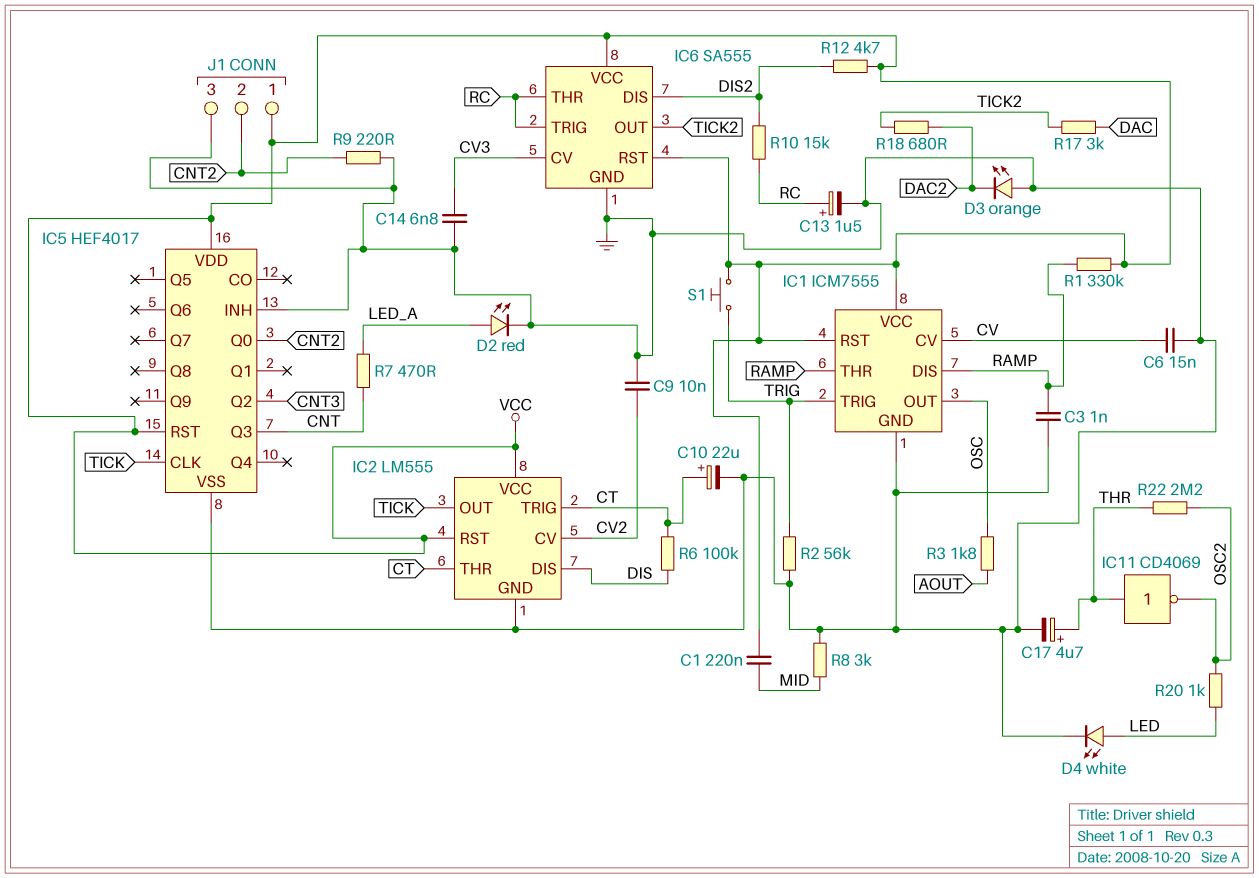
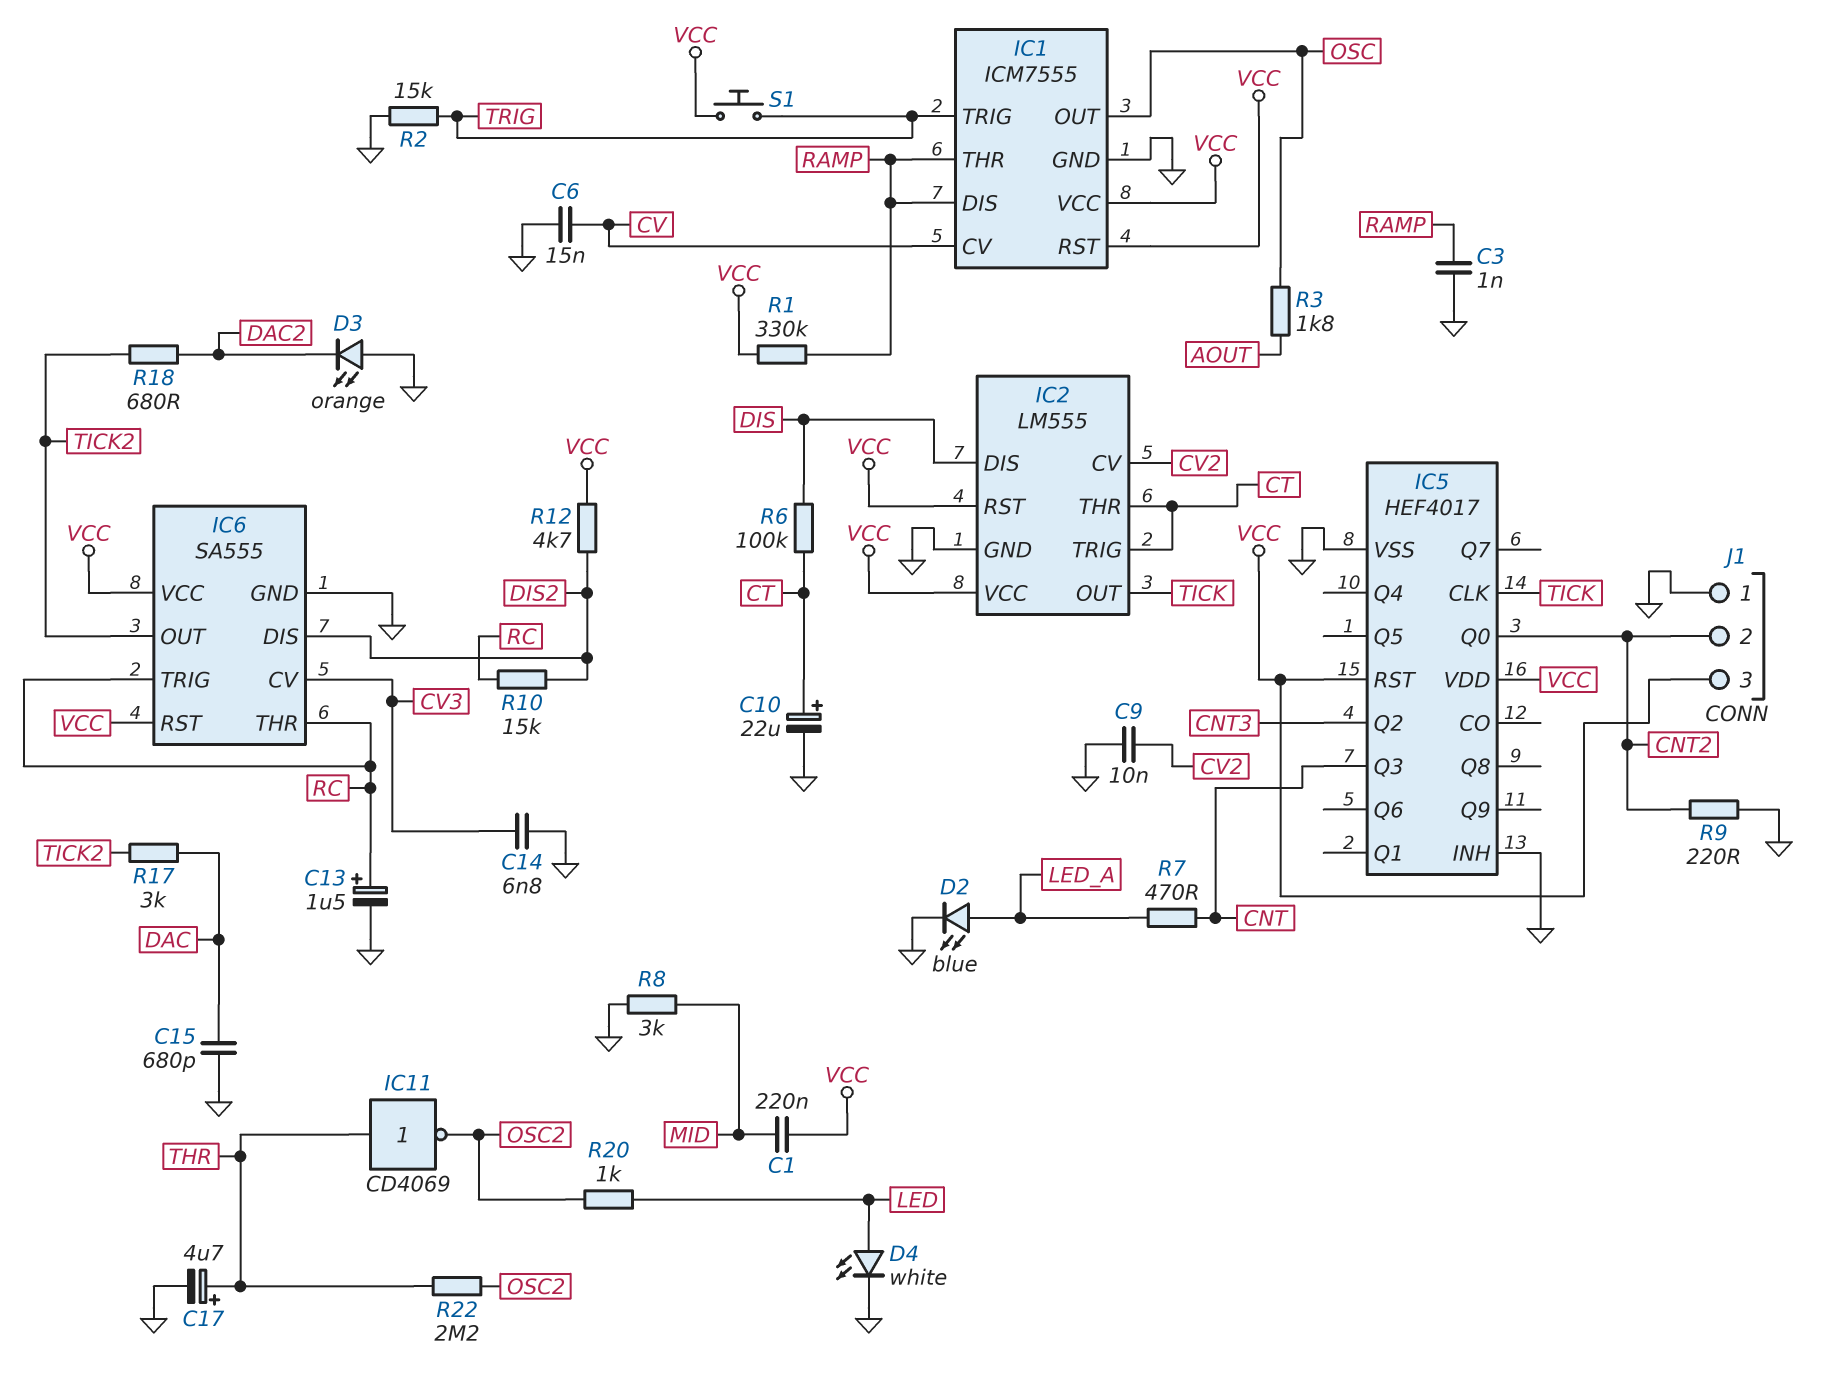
C15: none -> 680pF (DAC, GND)
D2: LED red (A LED_A, K GND) -> LED blue (A LED_A, K GND)
J1 pin 1: VCC -> GND
J1 pin 3: GND -> VCC
R2: 56k (GND, TRIG) -> 15k (GND, TRIG)

